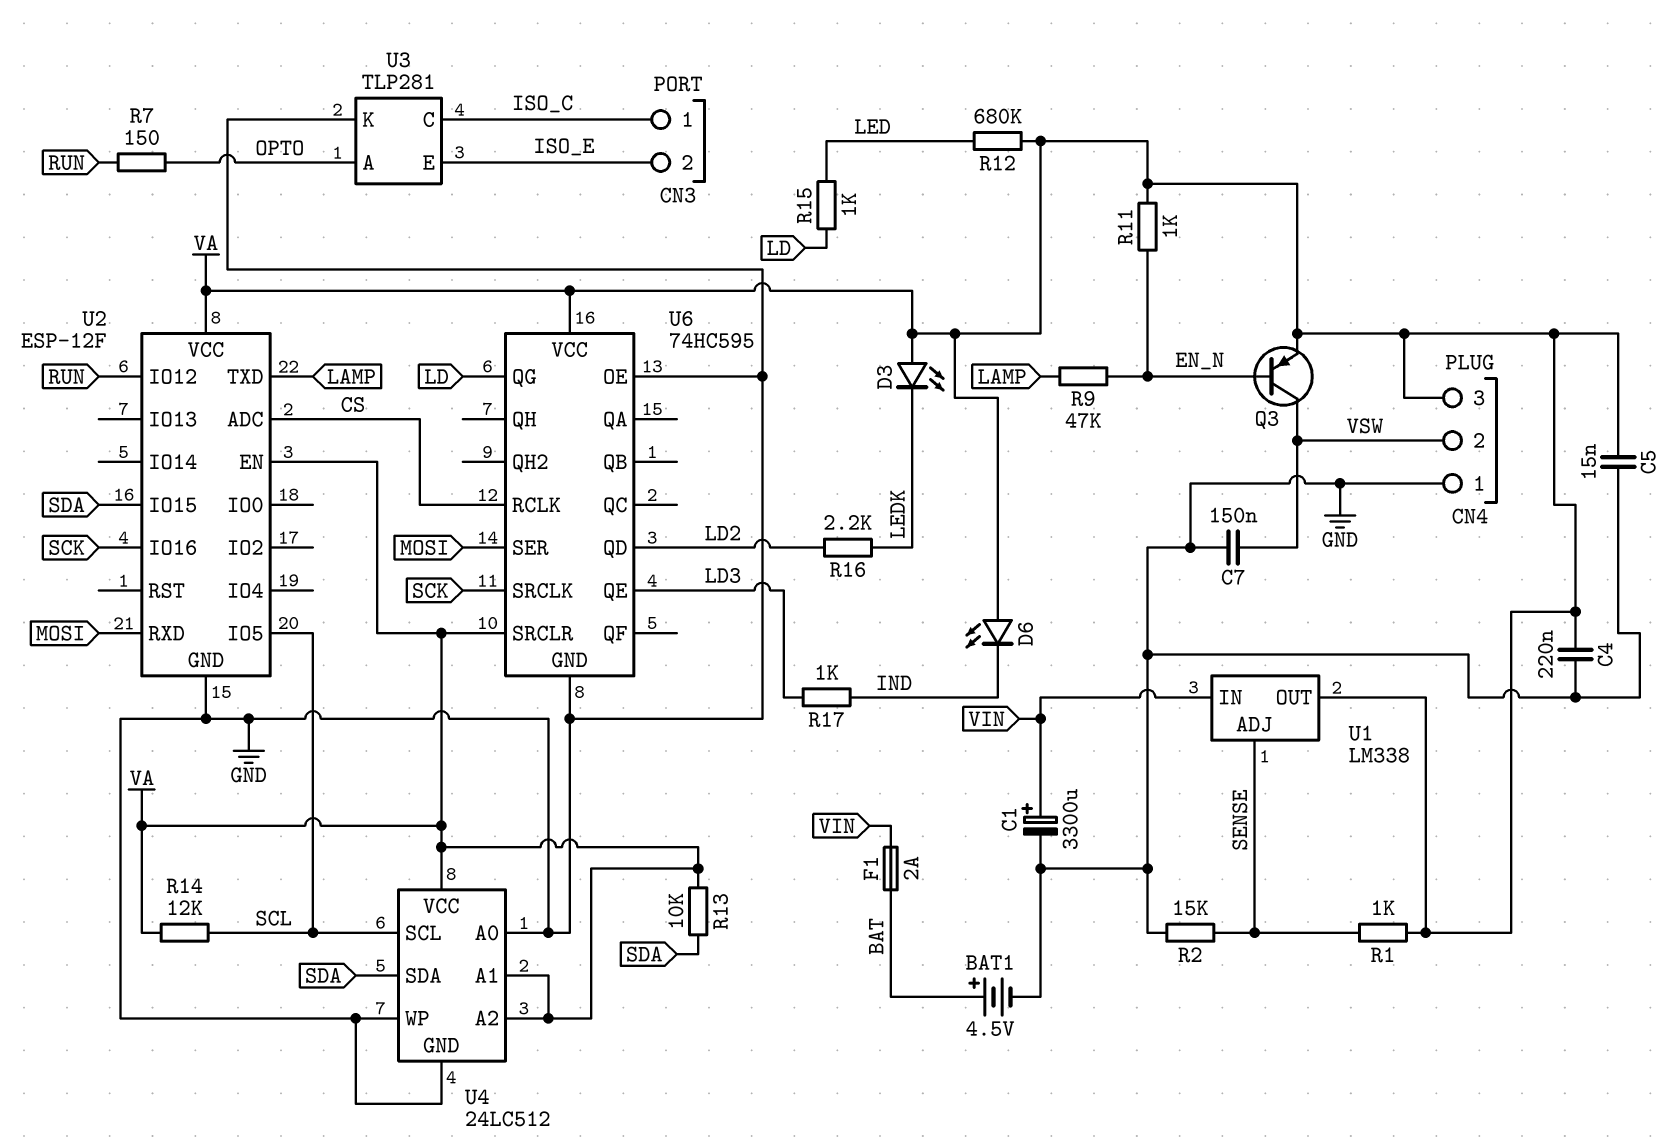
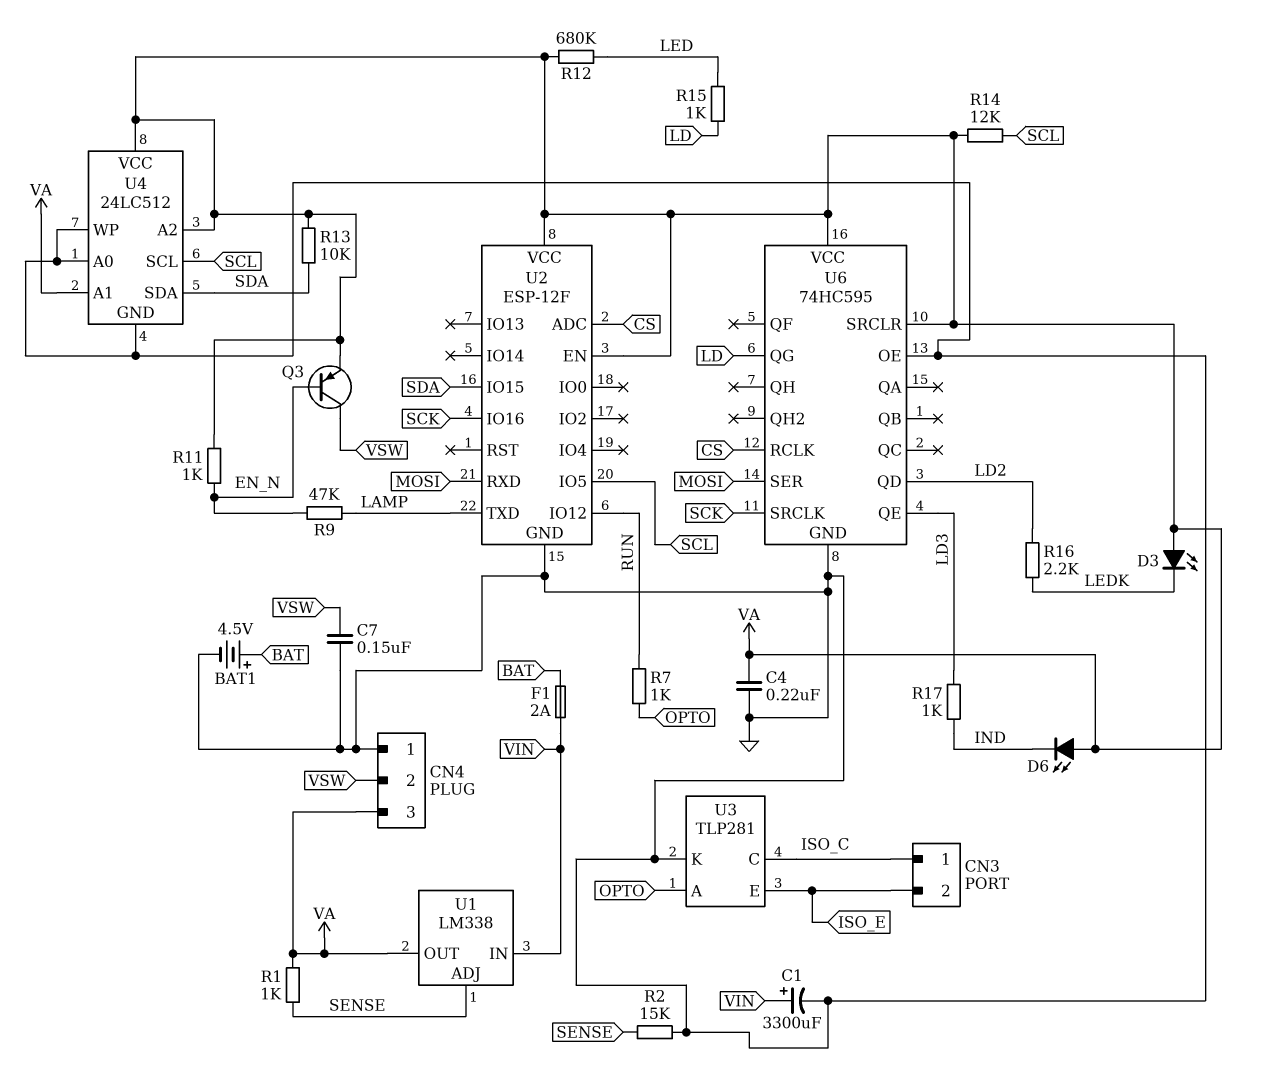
C5: 15nF (GND, VA) -> none
R7: 150 (OPTO, RUN) -> 1k (OPTO, RUN)

